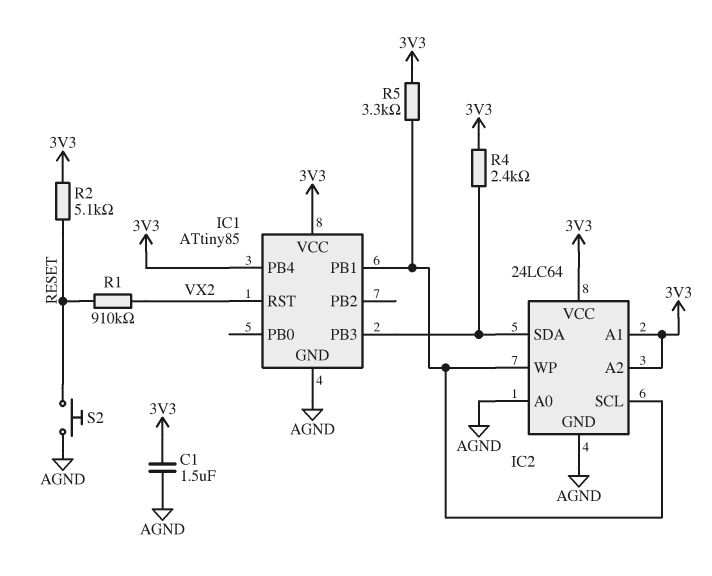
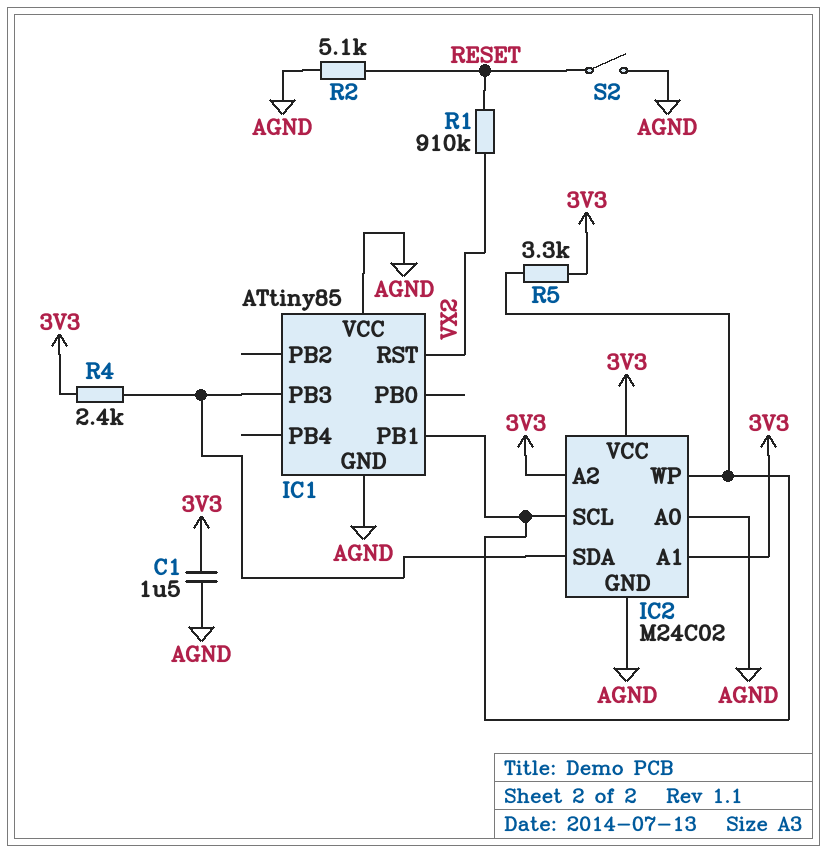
IC1 pin PB4: 3V3 -> none
IC1 pin VCC: 3V3 -> AGND
IC2: 24LC64 -> M24C02
R2: 5.1k (3V3, RESET) -> 5.1k (AGND, RESET)
S2: button (AGND, RESET) -> switch (AGND, RESET)

